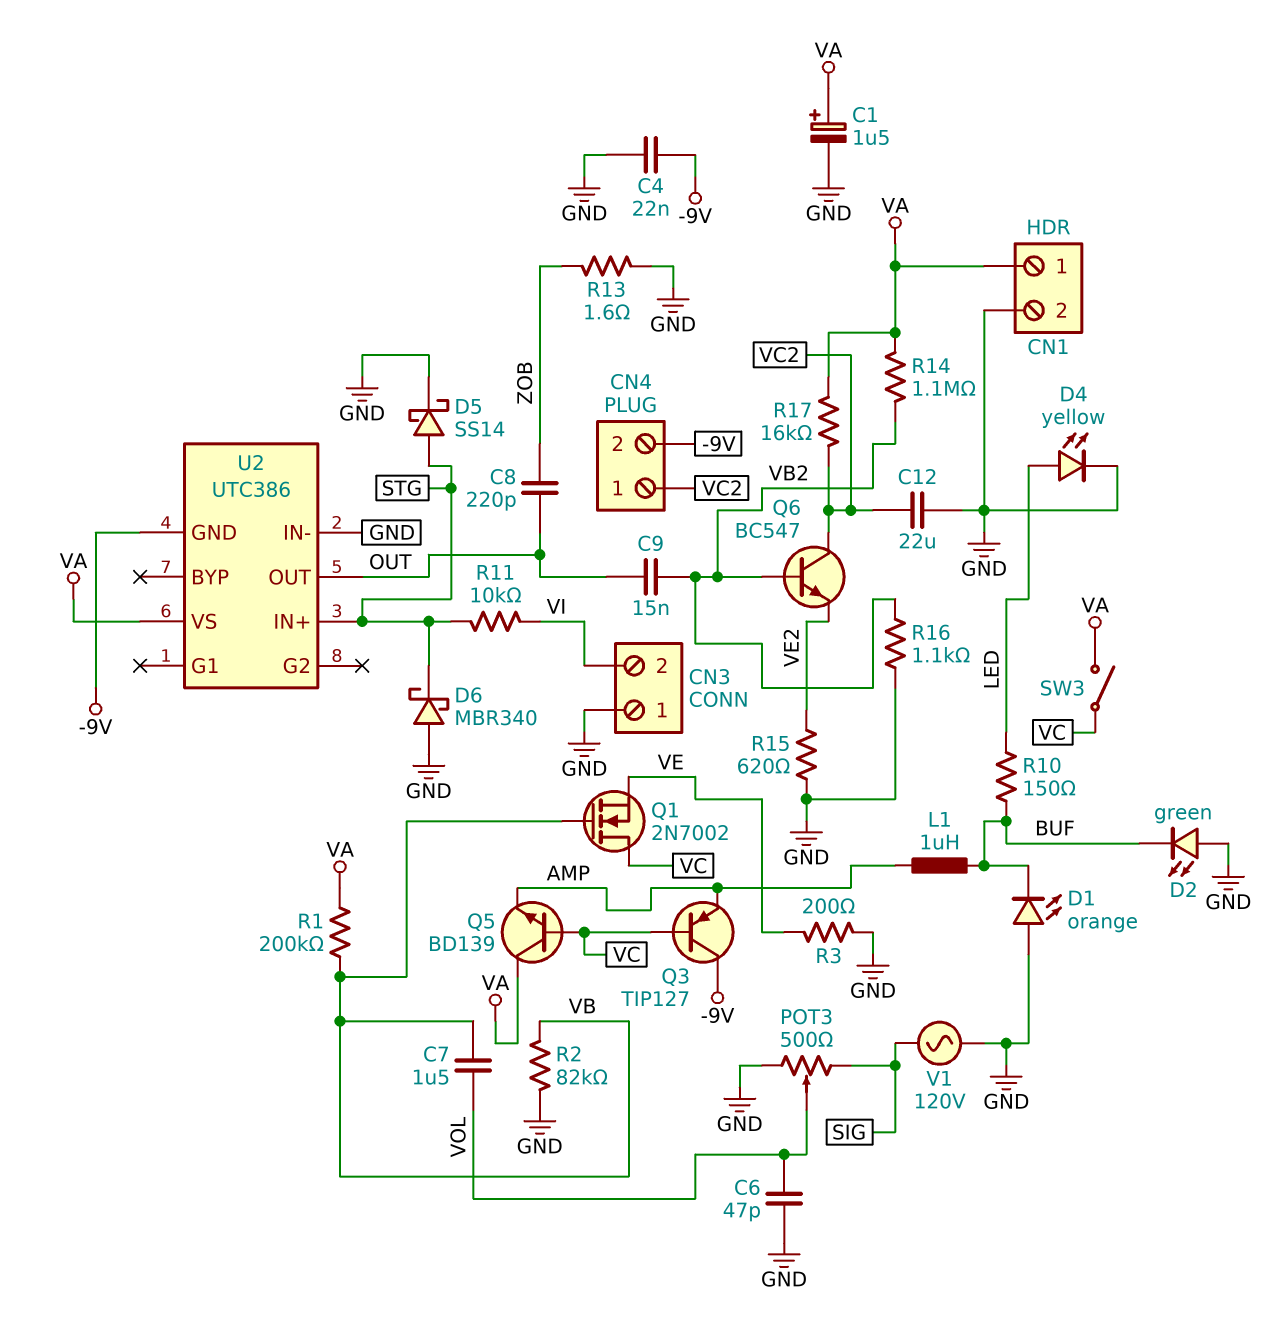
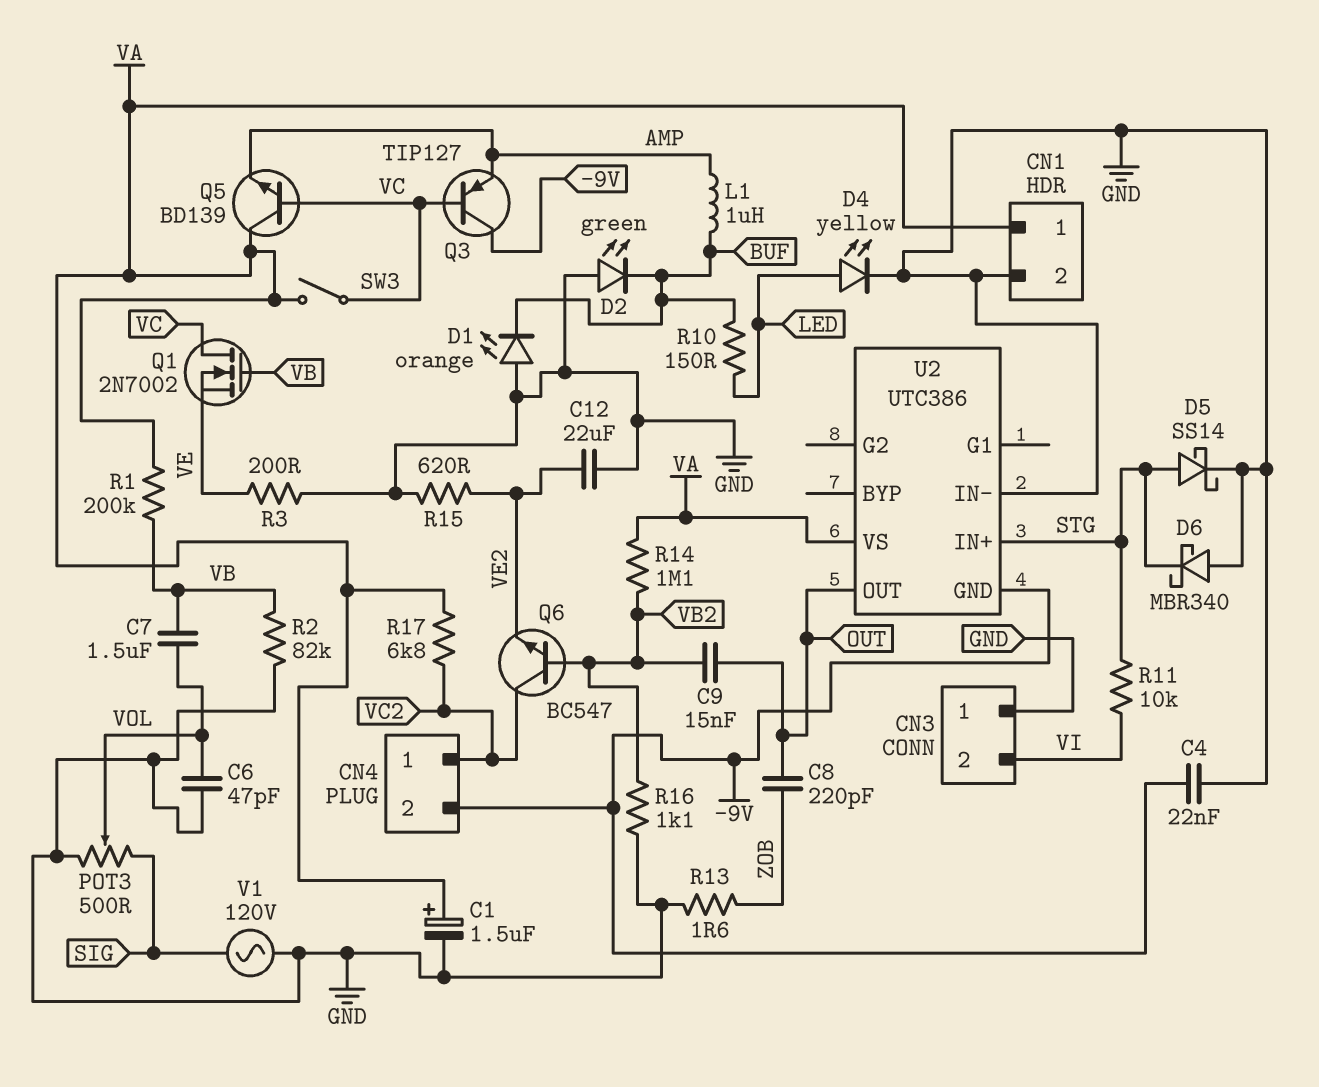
C12: 22uF (GND, VC2) -> 22uF (GND, VE2)
R17: 16k (VA, VC2) -> 6.8k (VA, VC2)

